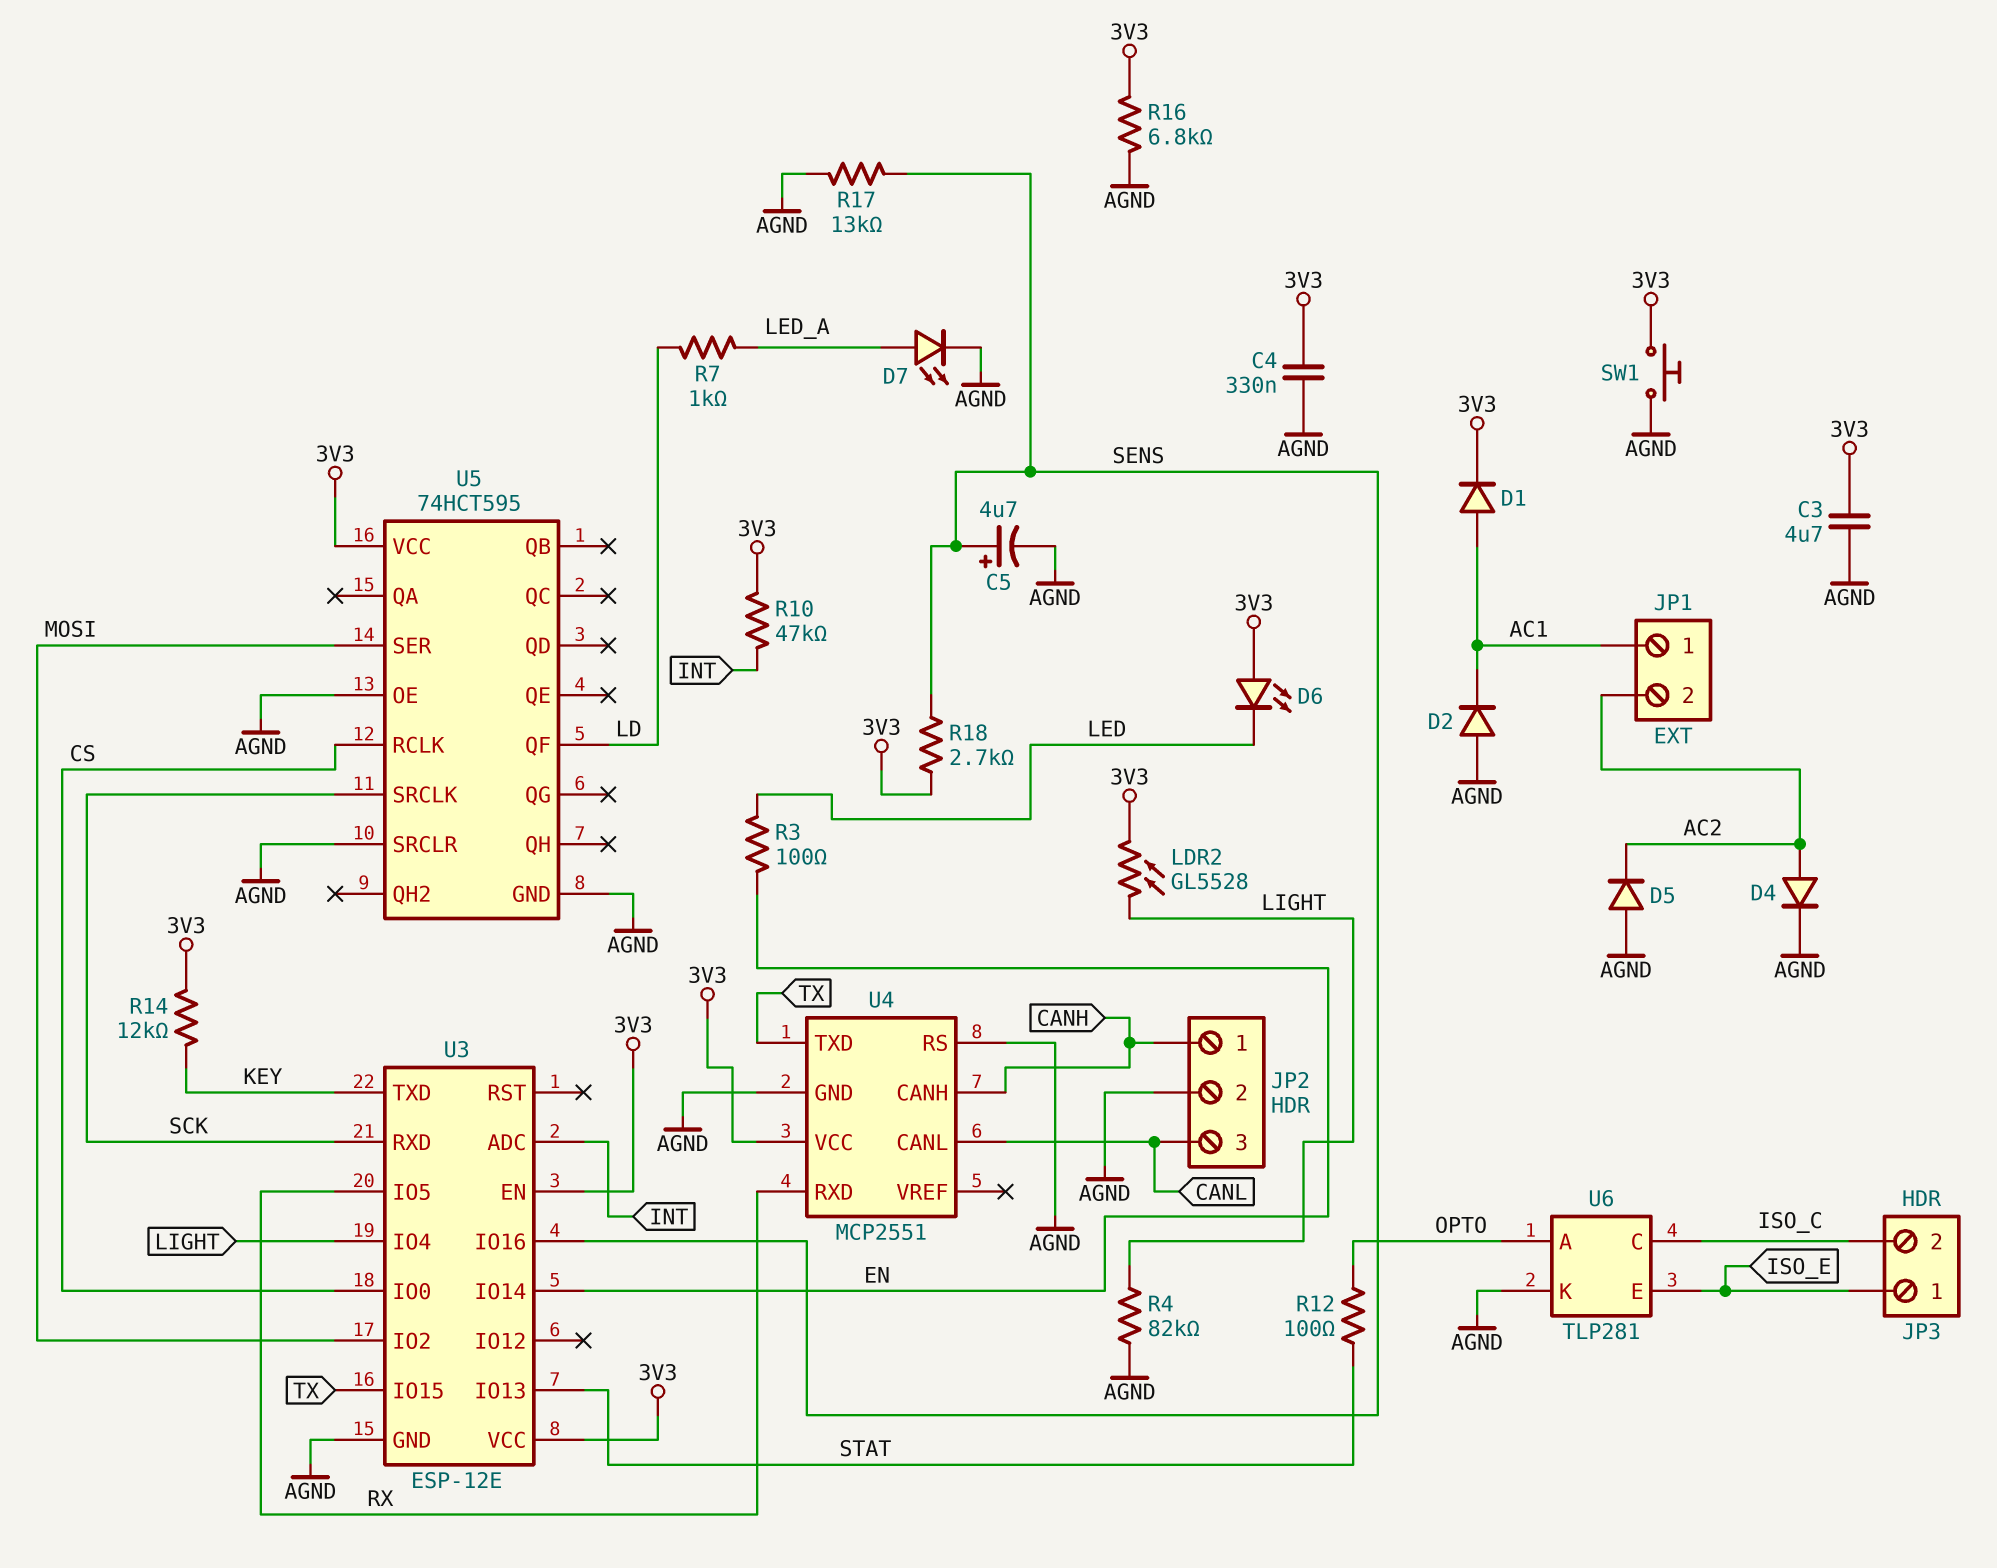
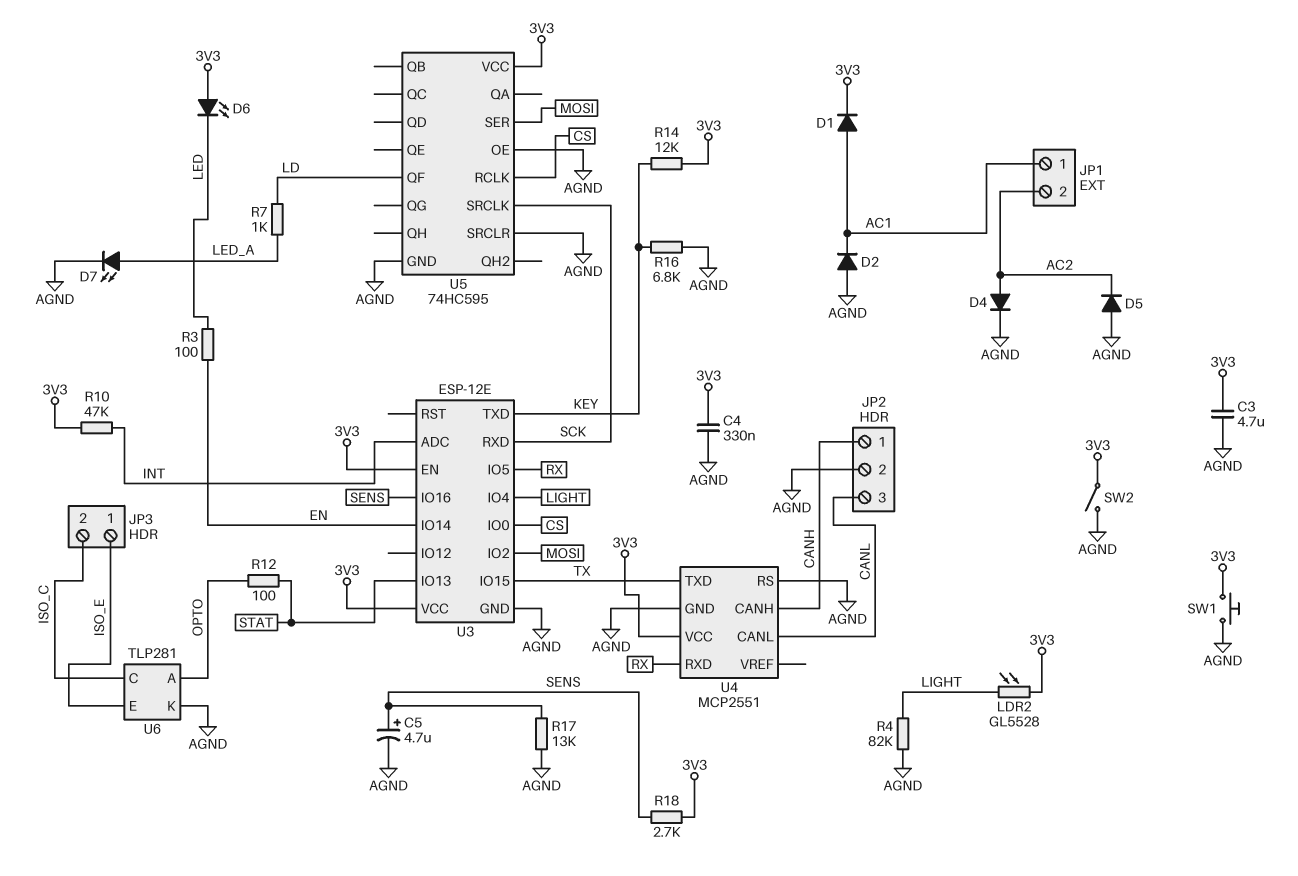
R16: 6.8k (3V3, AGND) -> 6.8k (AGND, KEY)
SW2: none -> switch (3V3, AGND)
U5: 74HCT595 -> 74HC595

